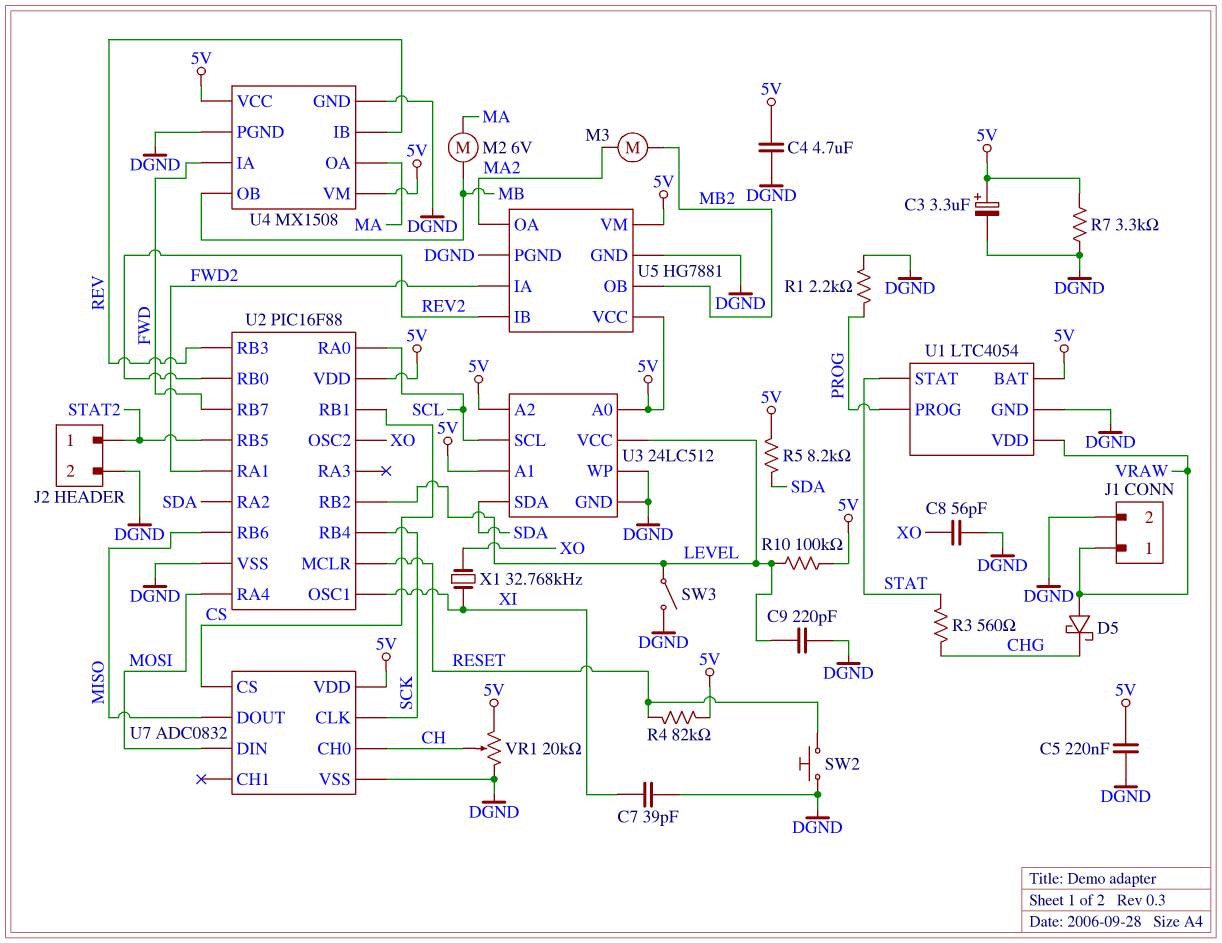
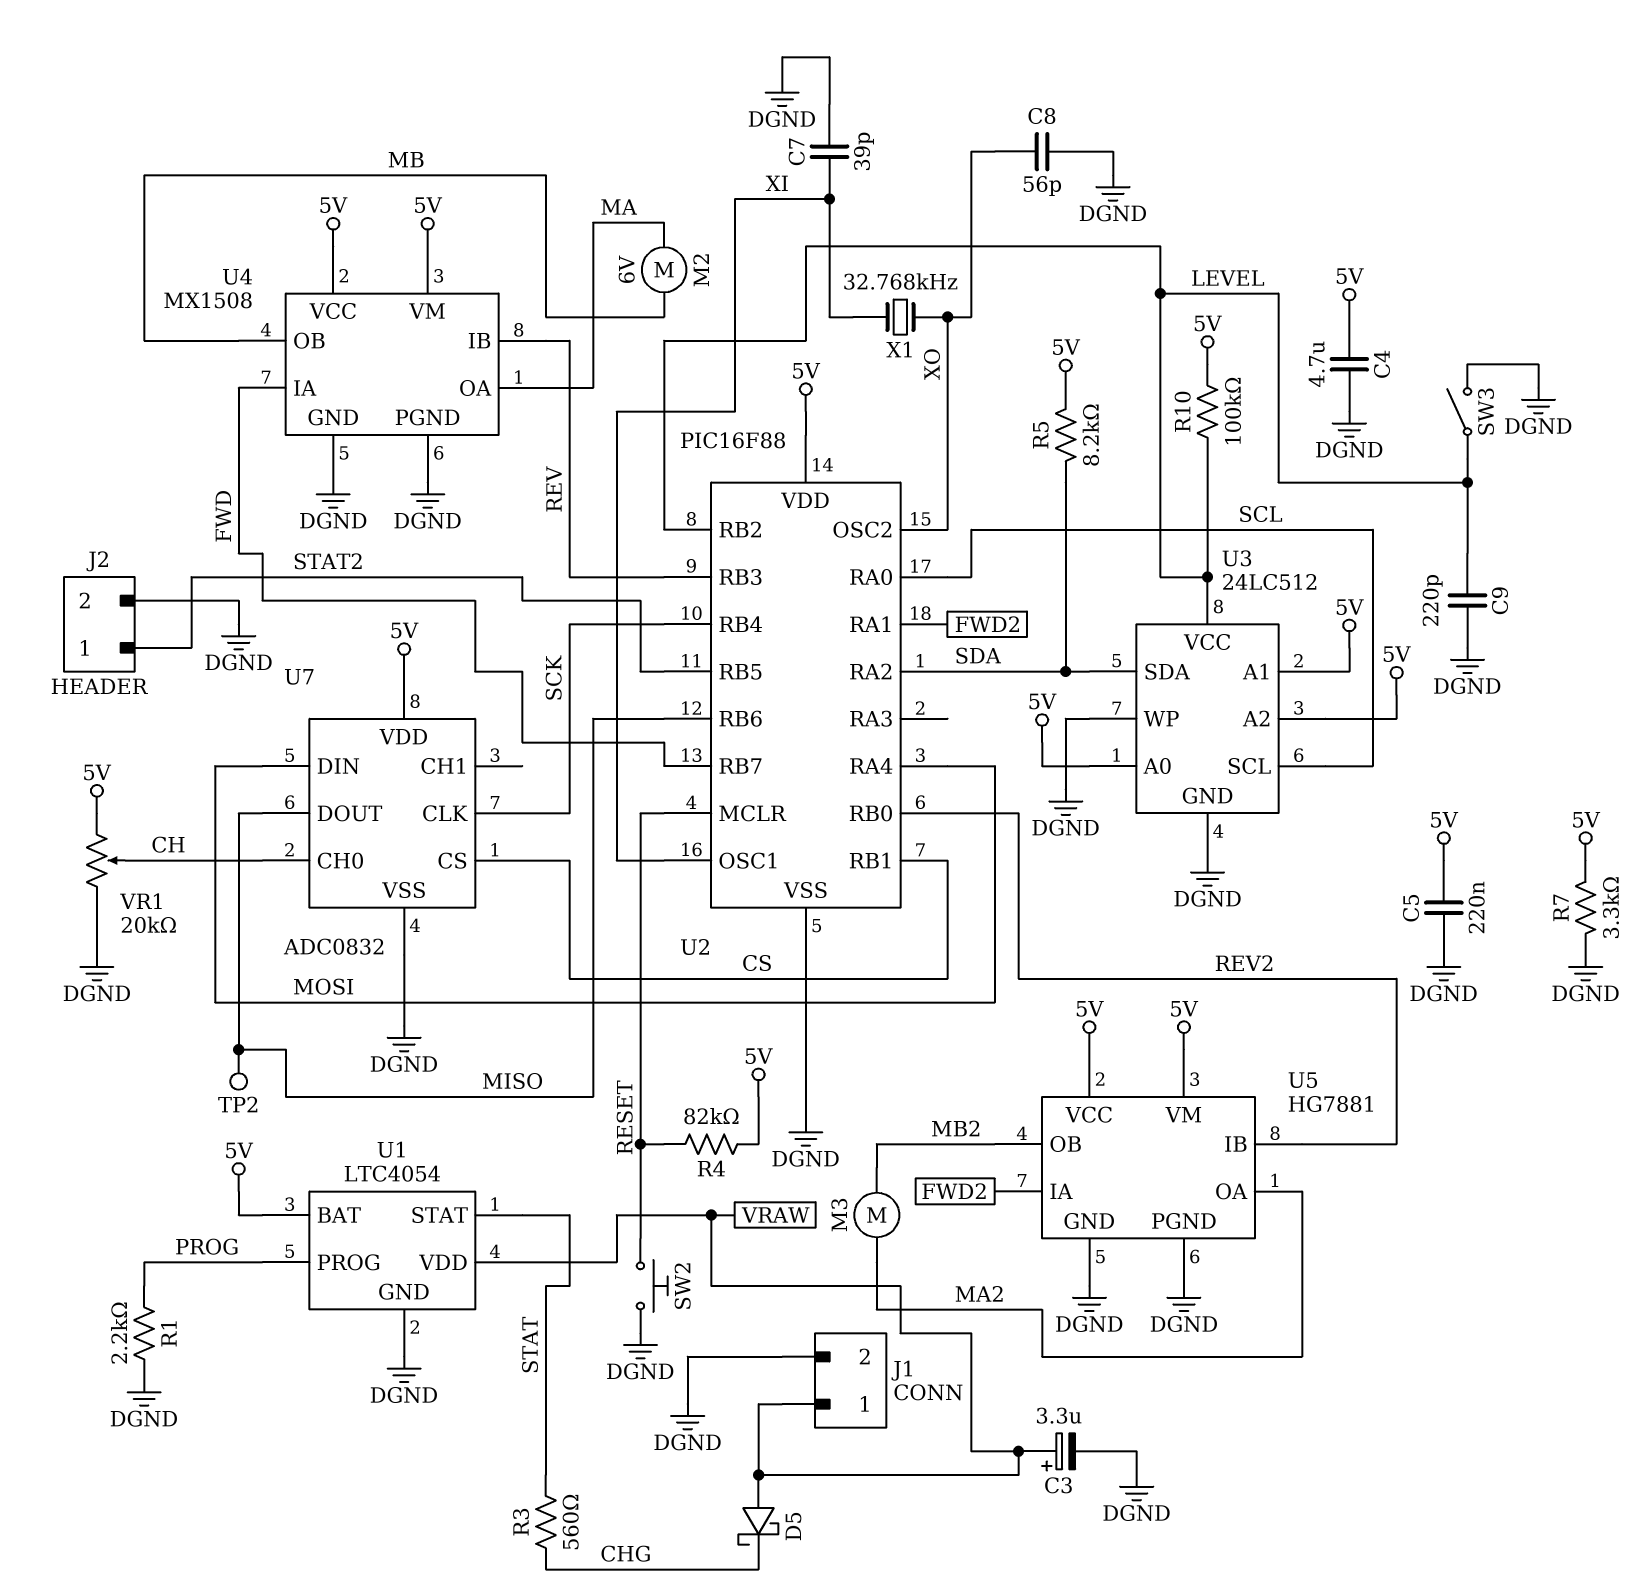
C3: 3.3uF (plus 5V, minus DGND) -> 3.3uF (plus VRAW, minus DGND)
TP2: none -> test point (MISO)

